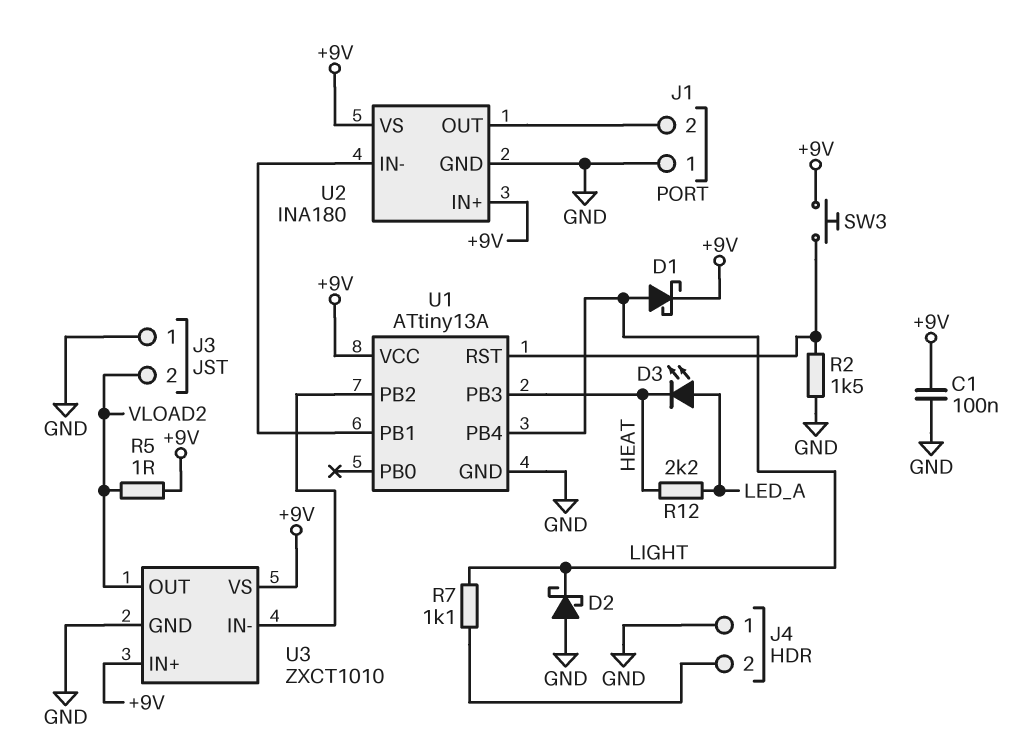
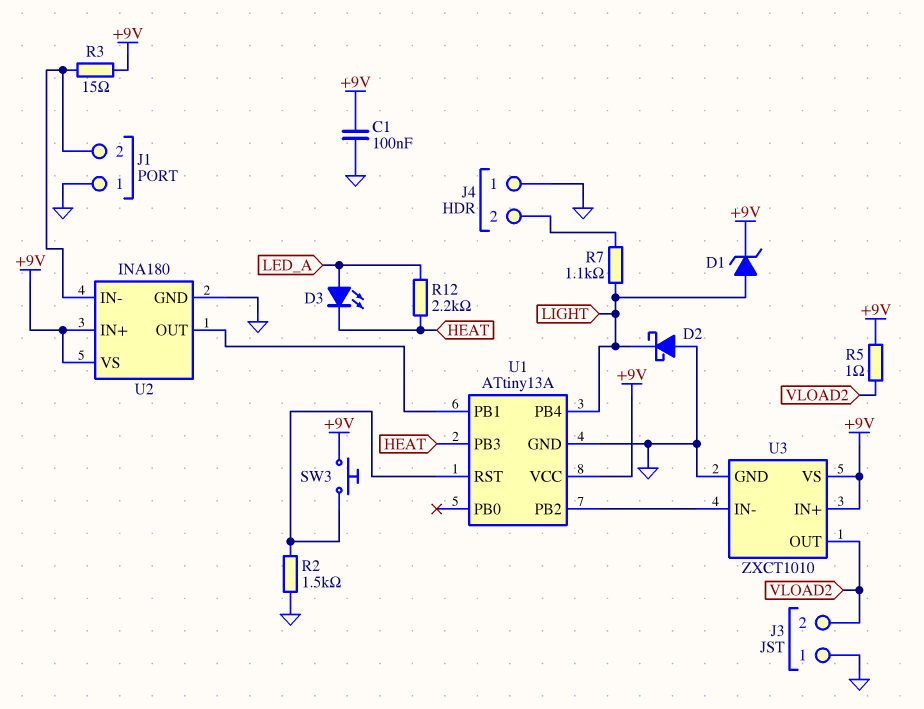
D1: schottky (A LIGHT, K +9V) -> zener (A LIGHT, K +9V)
R3: none -> 15 (+9V, J1/2)
U2 pin IN-: U1/PB1 -> J1/2
U2 pin OUT: J1/2 -> U1/PB1

